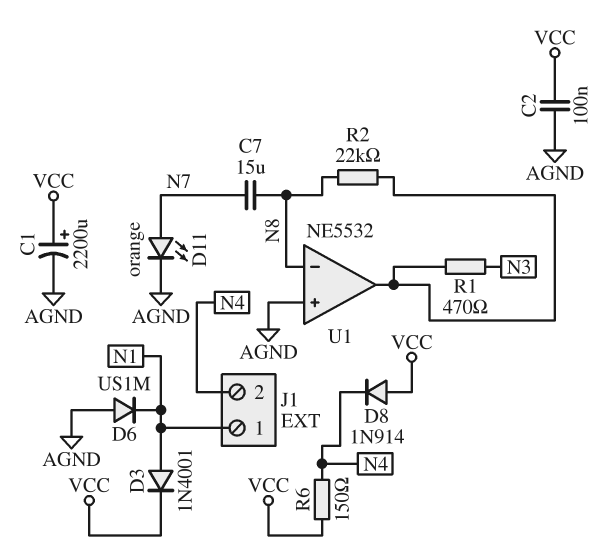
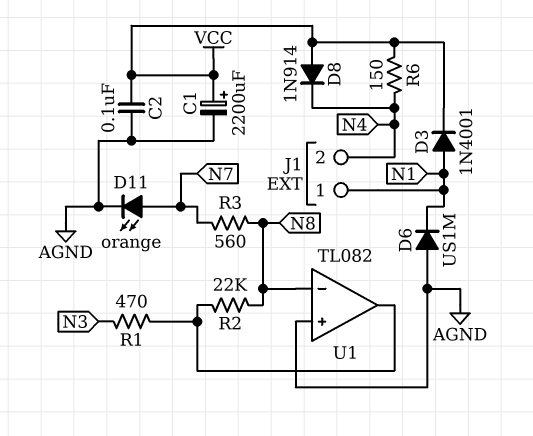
C7: 15uF (N7, N8) -> none
R3: none -> 560 (N7, N8)
U1: NE5532 -> TL082

